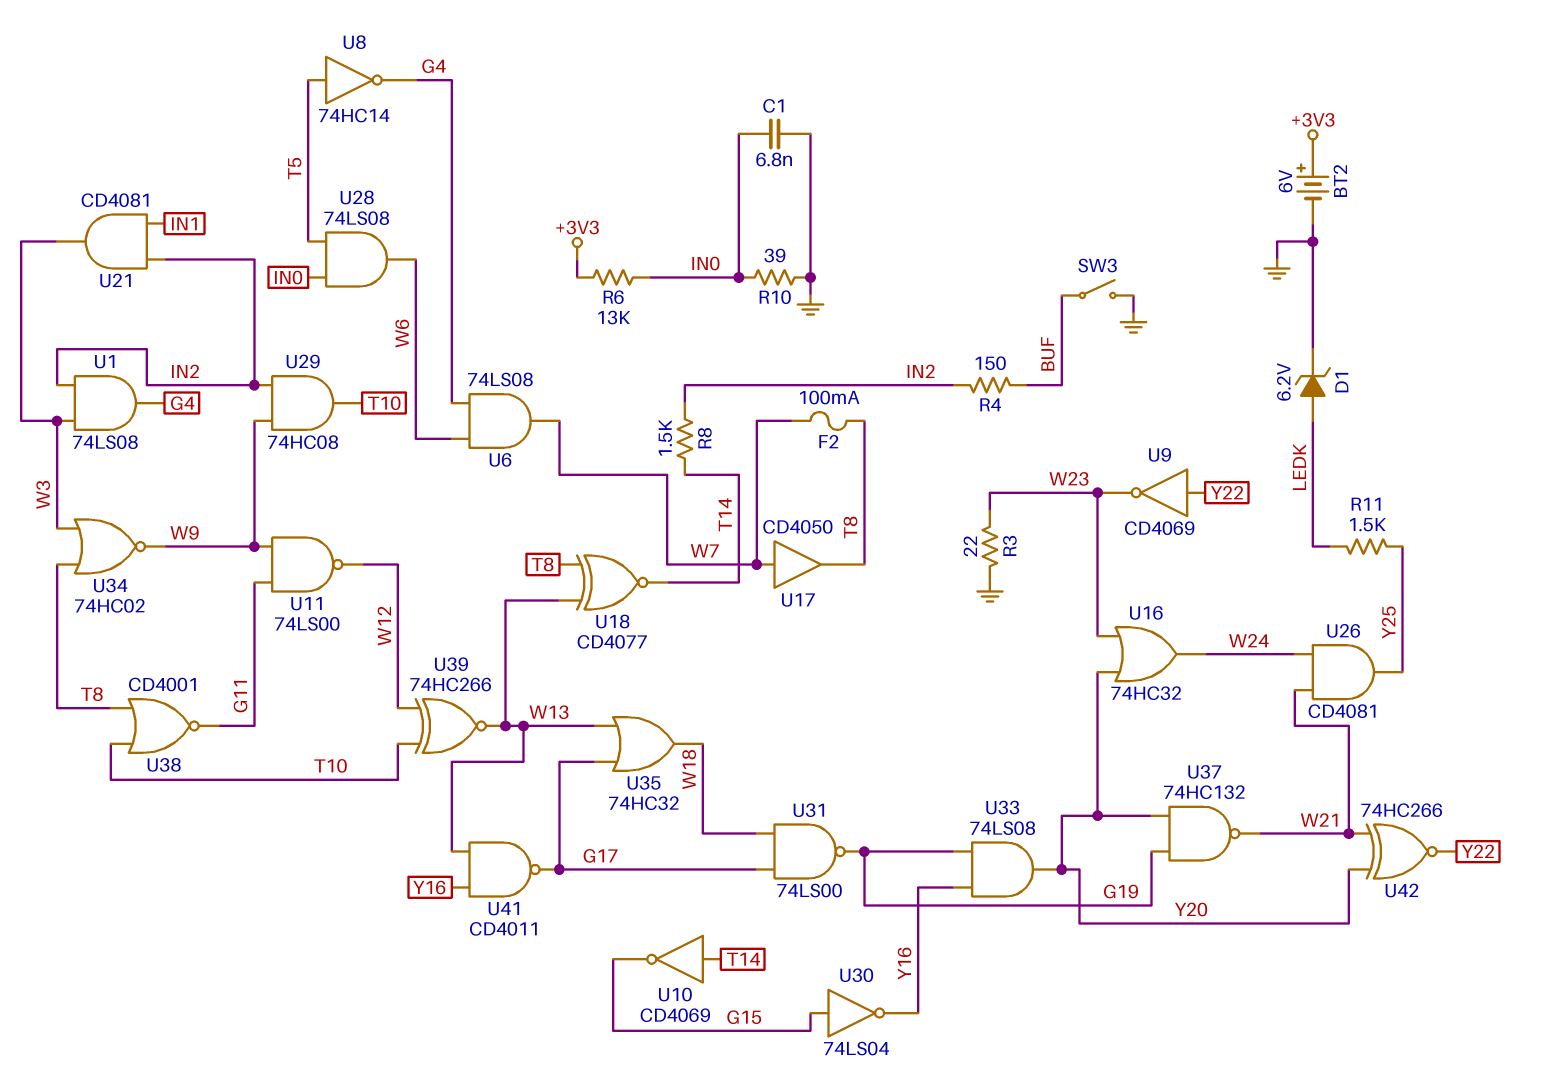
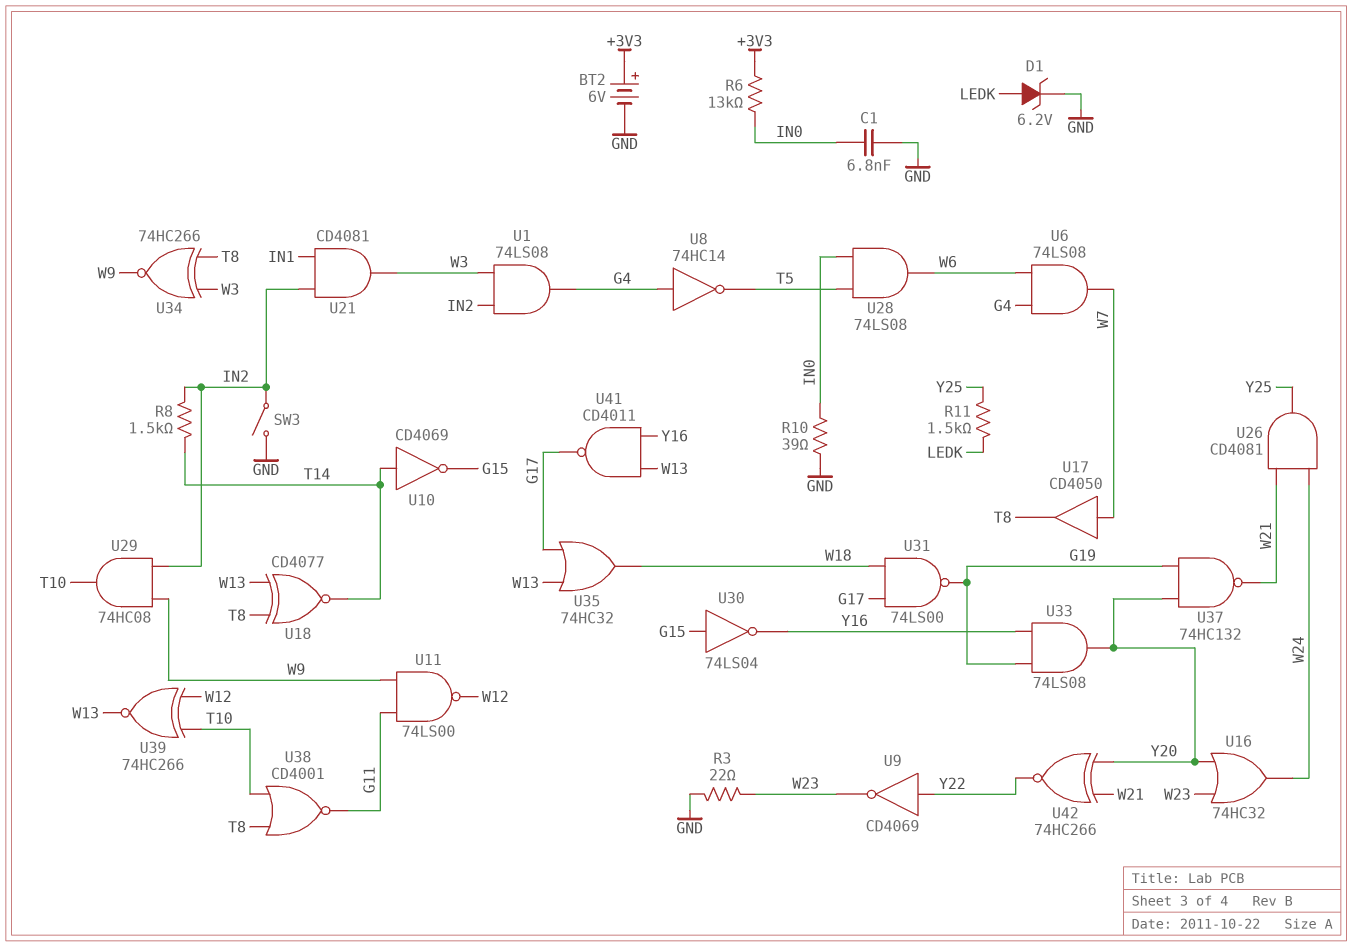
F2: 100mA (T8, W7) -> none
R4: 150 (BUF, IN2) -> none
SW3: switch (BUF, GND) -> switch (GND, IN2)
U8: NOT 74HC14 (in T5, out G4) -> NOT 74HC14 (in G4, out T5)
U34: NOR 74HC02 (in T8, in W3, out W9) -> XNOR 74HC266 (in T8, in W3, out W9)

